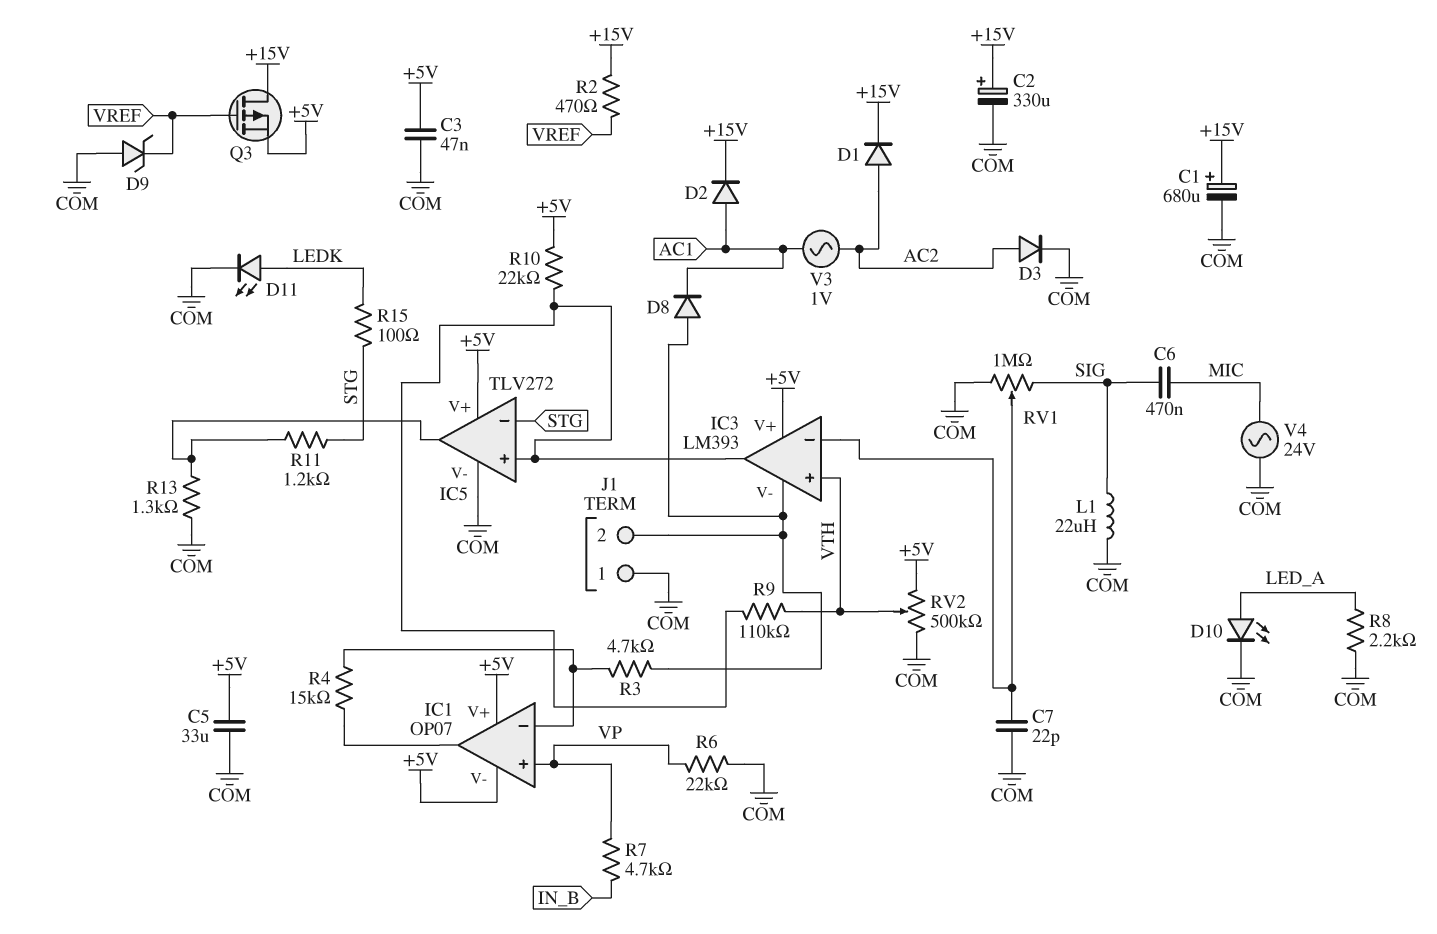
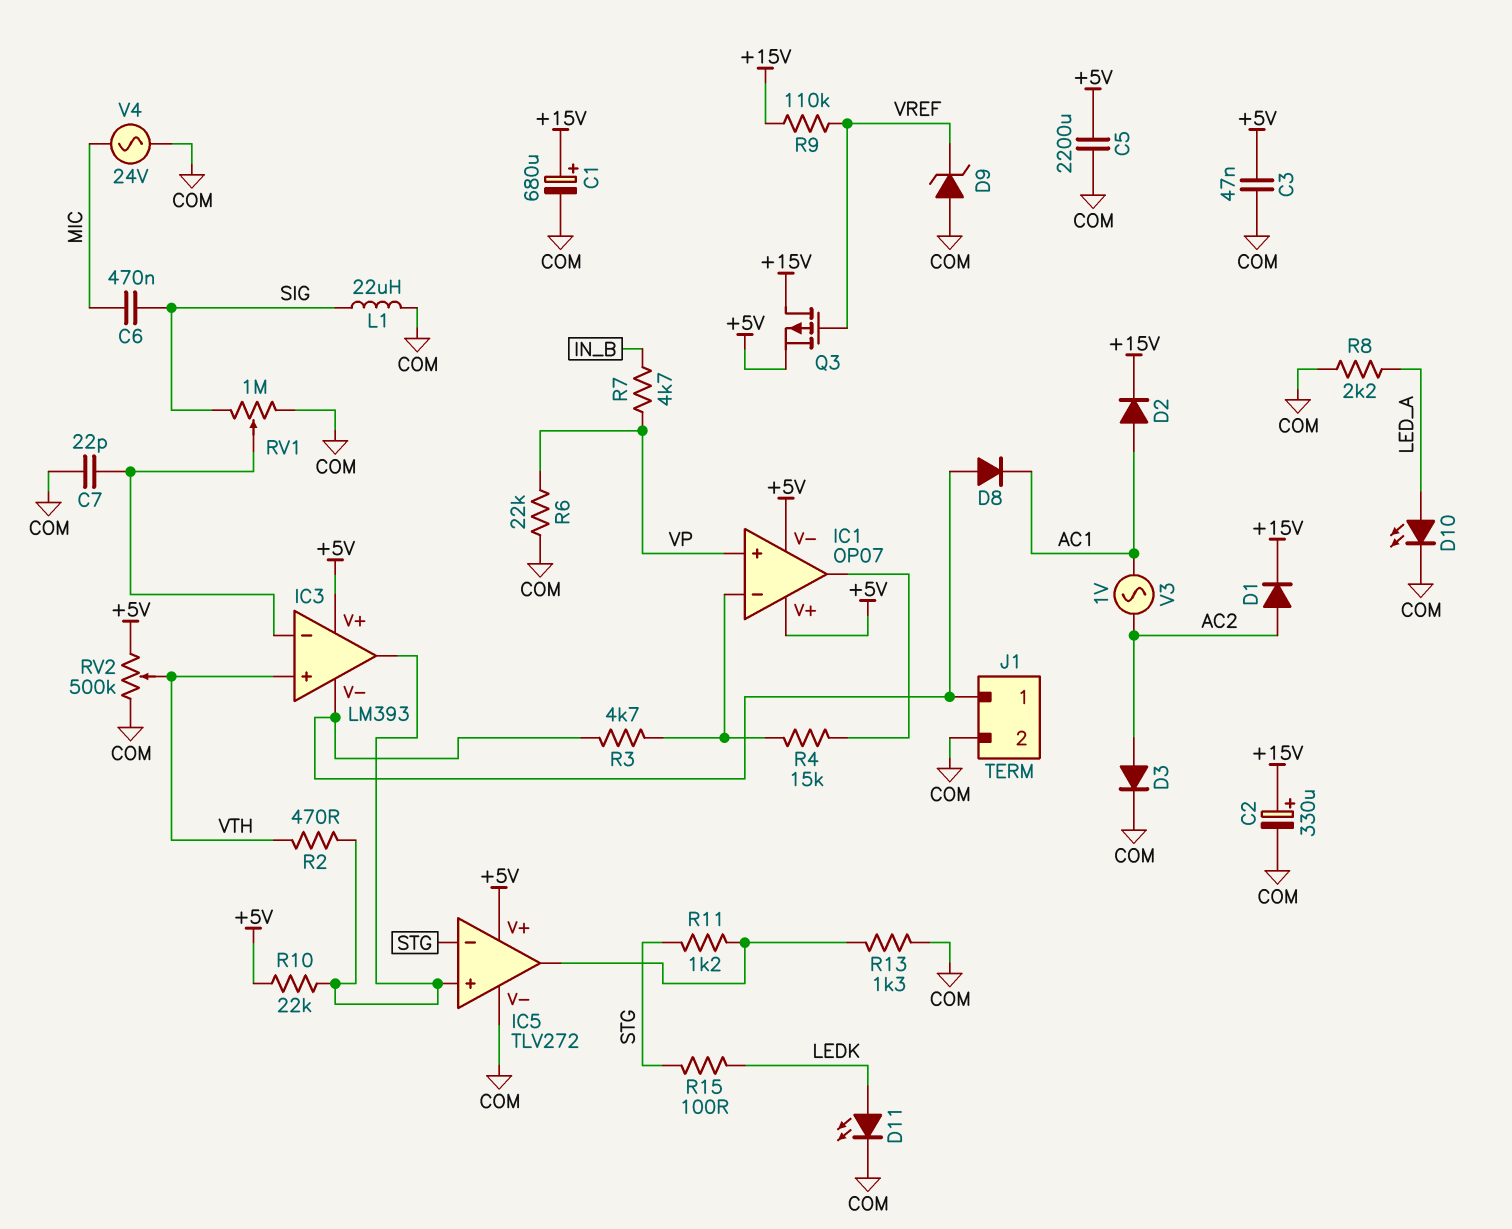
C5: 33uF (+5V, COM) -> 2200uF (+5V, COM)
J1 pin 1: COM -> IC3/V-
J1 pin 2: IC3/V- -> COM
R2: 470 (+15V, VREF) -> 470 (IC3/out, VTH)
R9: 110k (IC3/out, VTH) -> 110k (+15V, VREF)

